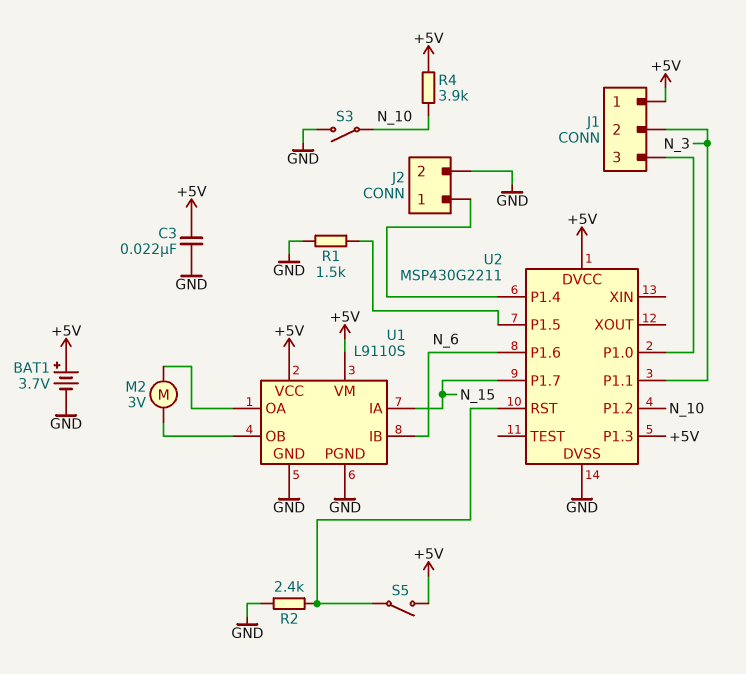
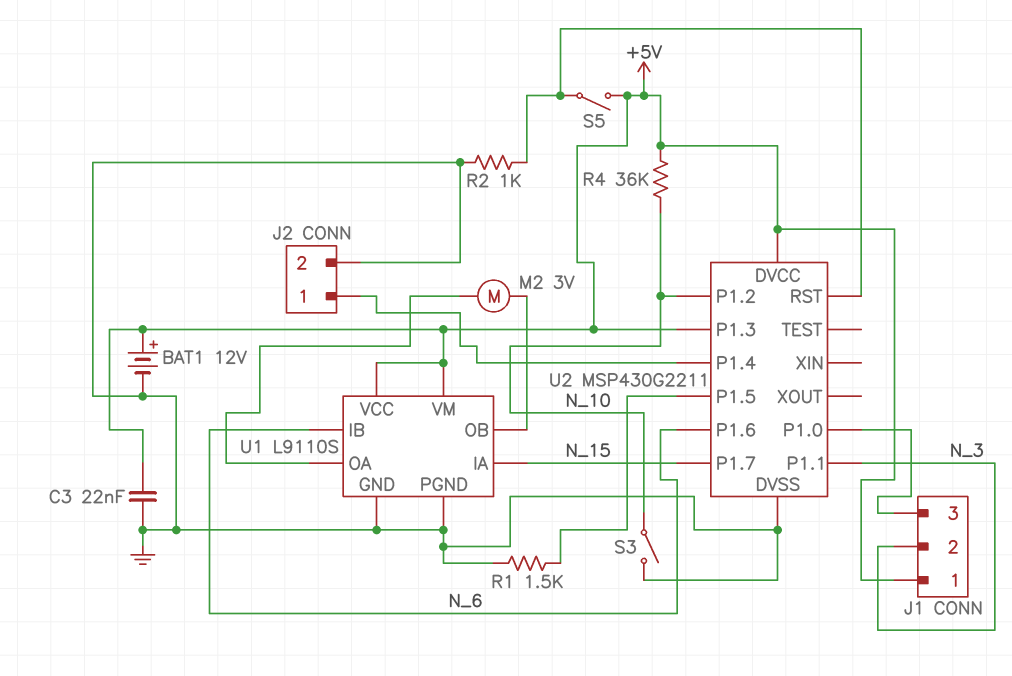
BAT1: 3.7V (plus +5V, minus GND) -> 12V (plus +5V, minus GND)
R2: 2.4k (GND, U2/RST) -> 1k (GND, U2/RST)
R4: 3.9k (+5V, N_10) -> 36k (+5V, N_10)

